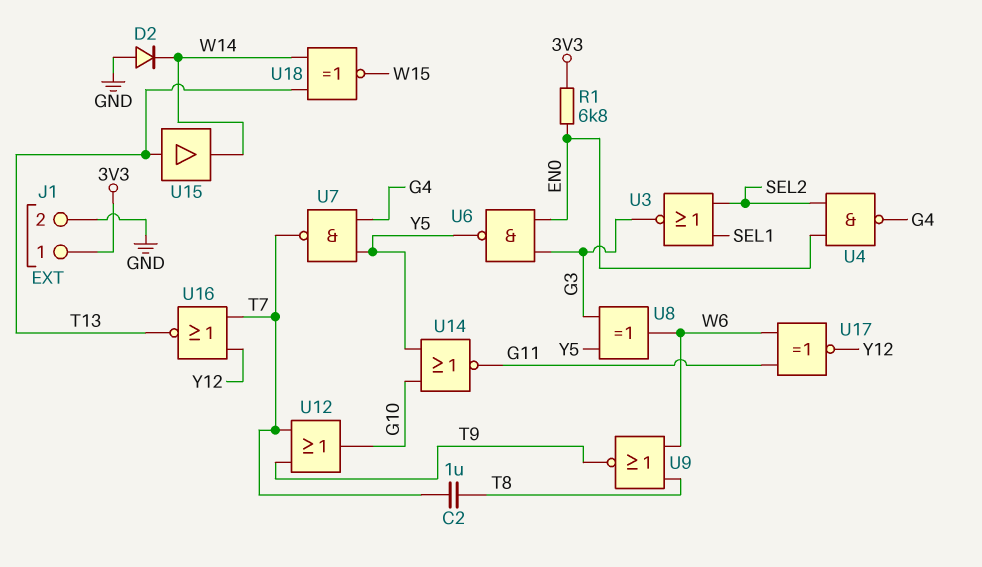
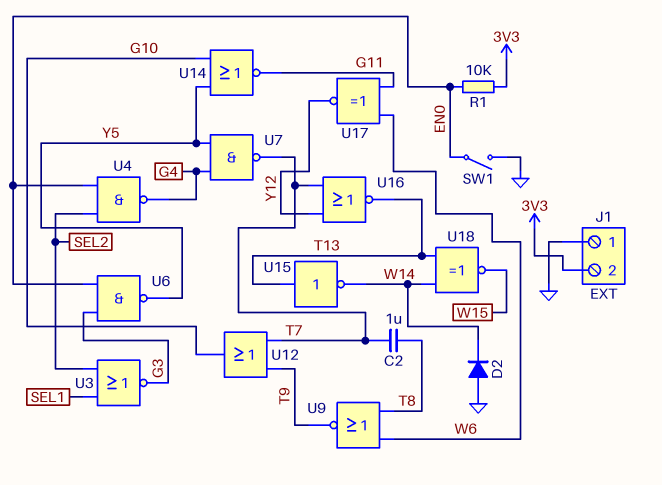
J1 pin 1: 3V3 -> GND
J1 pin 2: GND -> 3V3
R1: 6.8k (3V3, EN0) -> 10k (3V3, EN0)
SW1: none -> switch (EN0, GND)
U8: XOR (in G3, in Y5, out W6) -> none
U15: buffer (in T13, out W14) -> NOT (in T13, out W14)

